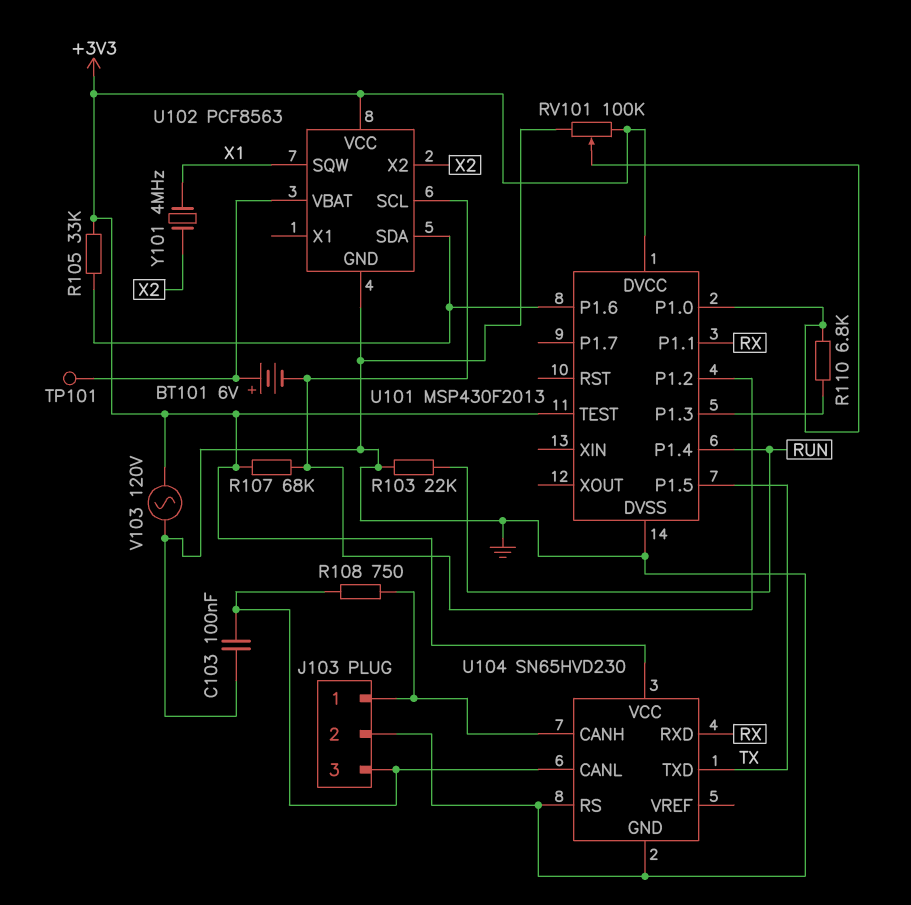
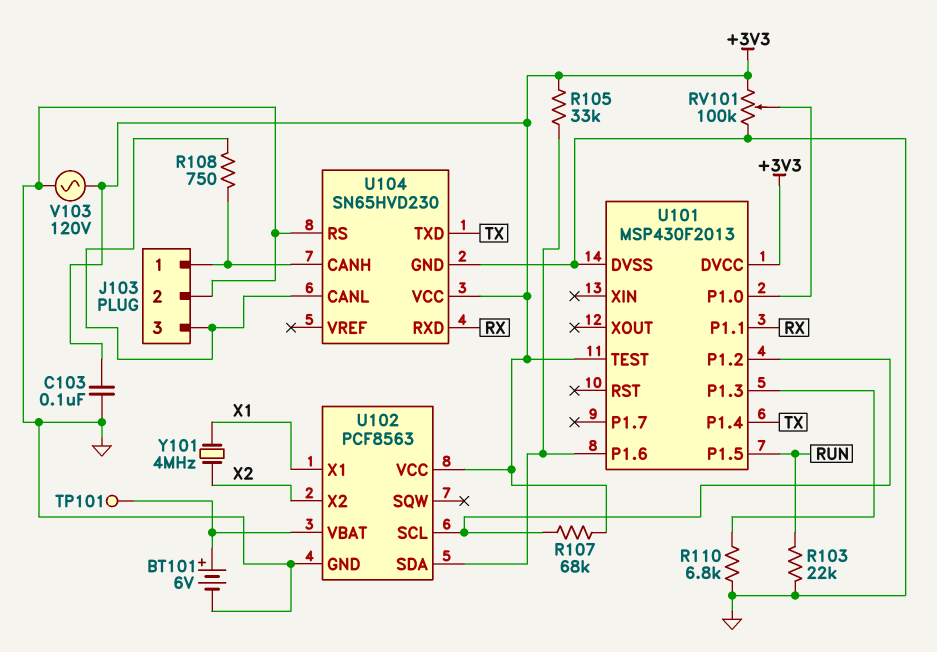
BT101: 6V (plus U102/VBAT, minus U101/P1.2) -> 6V (plus U102/VBAT, minus GND)
C103: 100nF (GND, J103/3) -> 100nF (+3V3, GND)
R110: 6.8k (U101/P1.0, U101/P1.3) -> 6.8k (GND, U101/P1.3)
U101 pin P1.4: RUN -> TX
U101 pin P1.5: TX -> RUN
U102 pin SQW: X1 -> none
U102 pin X1: none -> X1

